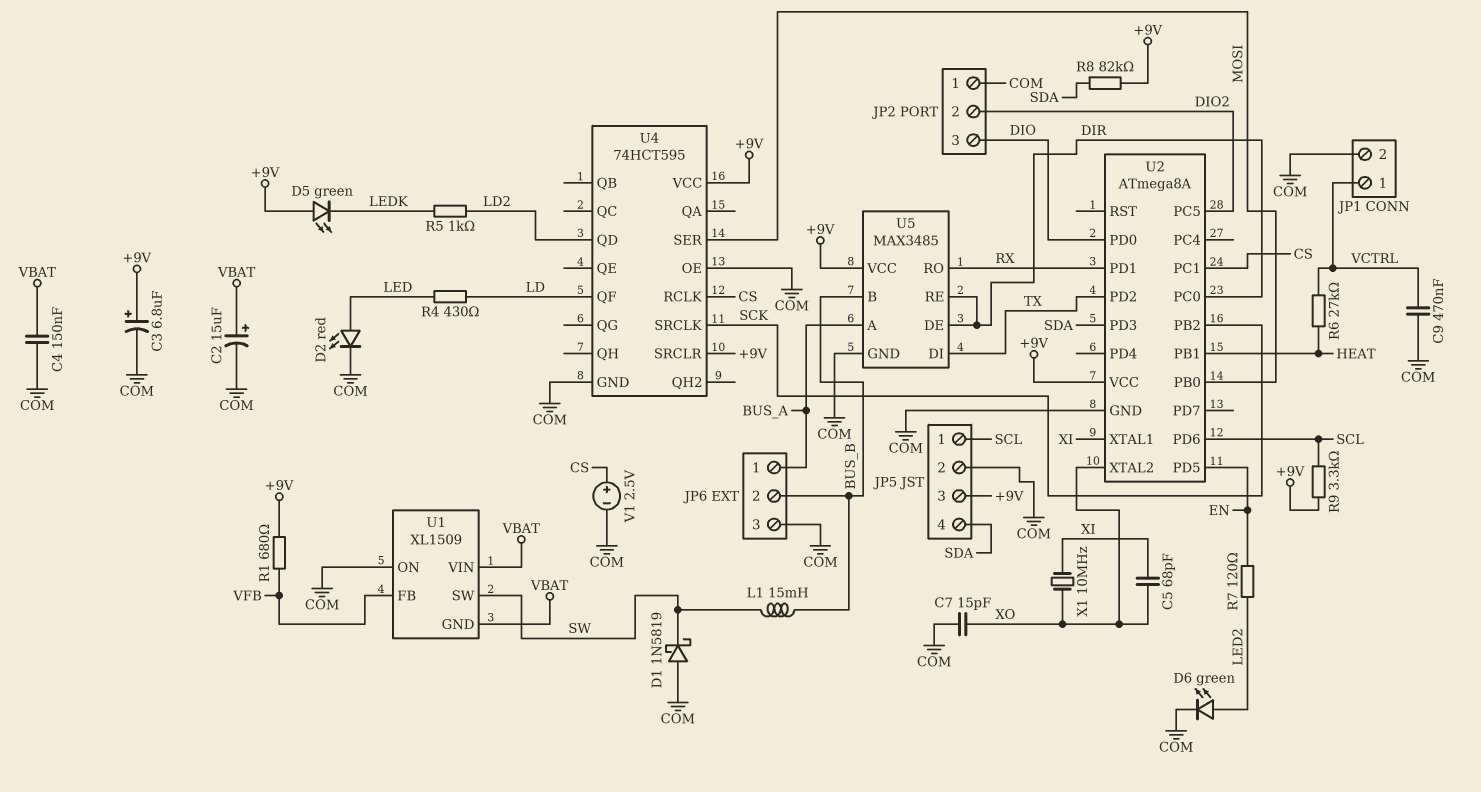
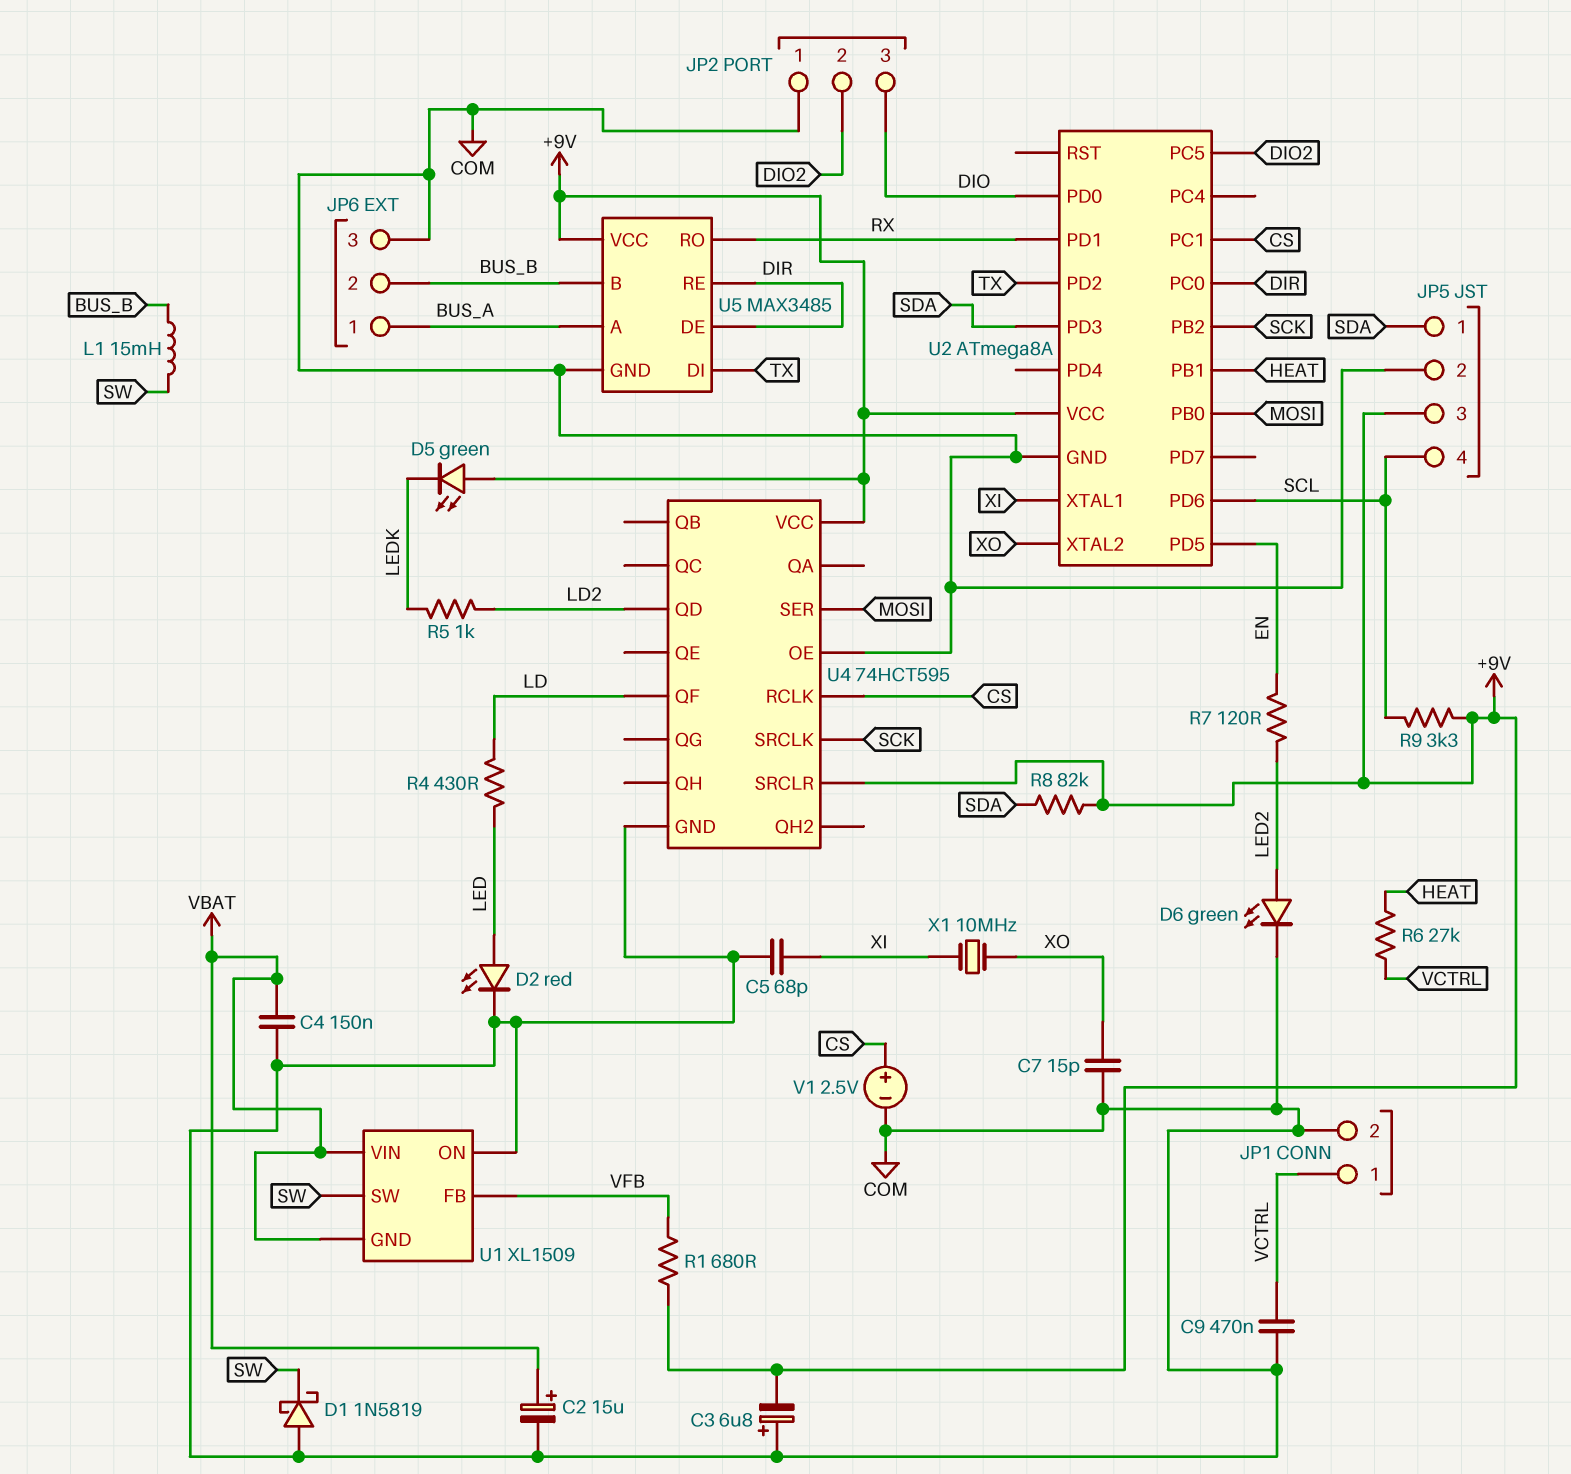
C3: 6.8uF (plus +9V, minus COM) -> 6.8uF (plus COM, minus +9V)
C5: 68pF (XI, XO) -> 68pF (COM, XI)
JP5 pin 1: SCL -> SDA
JP5 pin 4: SDA -> SCL

